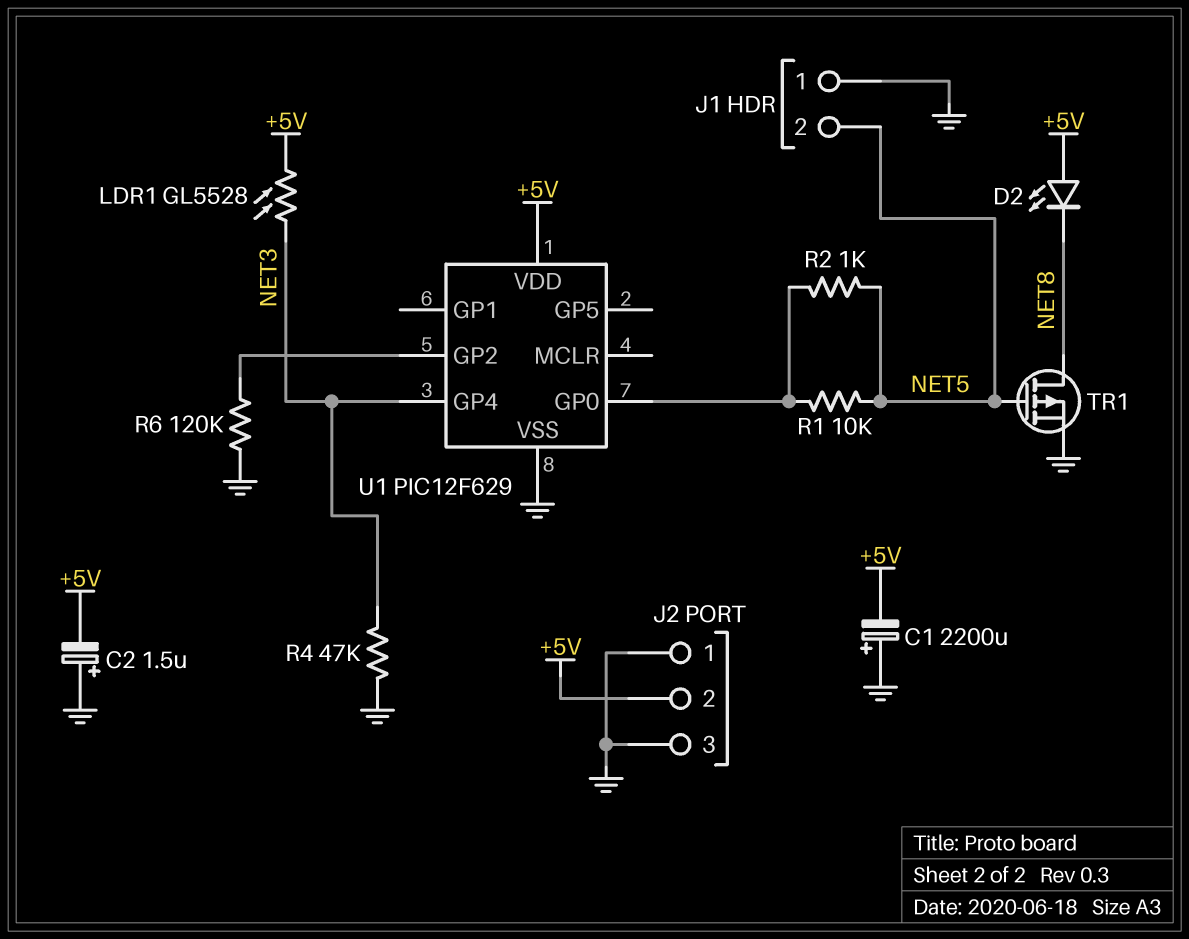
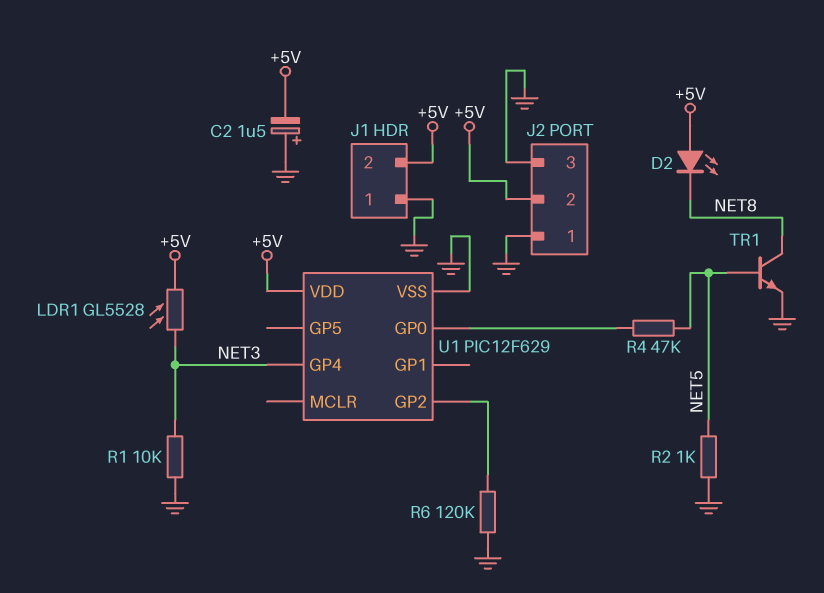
C1: 2200uF (plus GND, minus +5V) -> none
J1 pin 2: NET5 -> +5V
R1: 10k (NET5, U1/GP0) -> 10k (GND, NET3)
R2: 1k (NET5, U1/GP0) -> 1k (GND, NET5)
R4: 47k (GND, NET3) -> 47k (NET5, U1/GP0)
TR1: PMOS (G NET5, D NET8, S GND) -> NPN (B NET5, C NET8, E GND)

